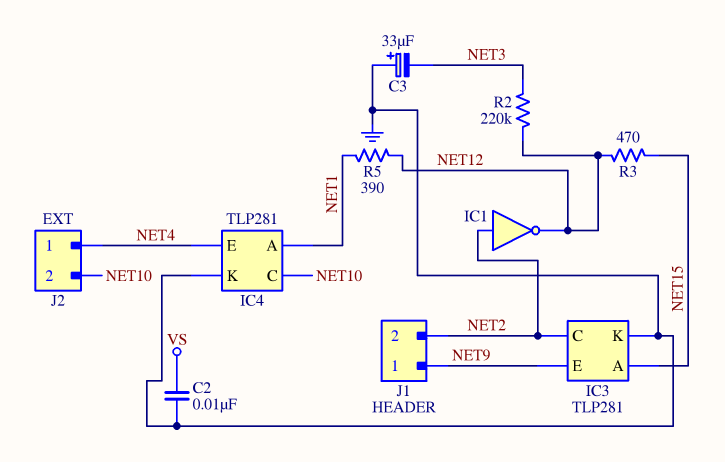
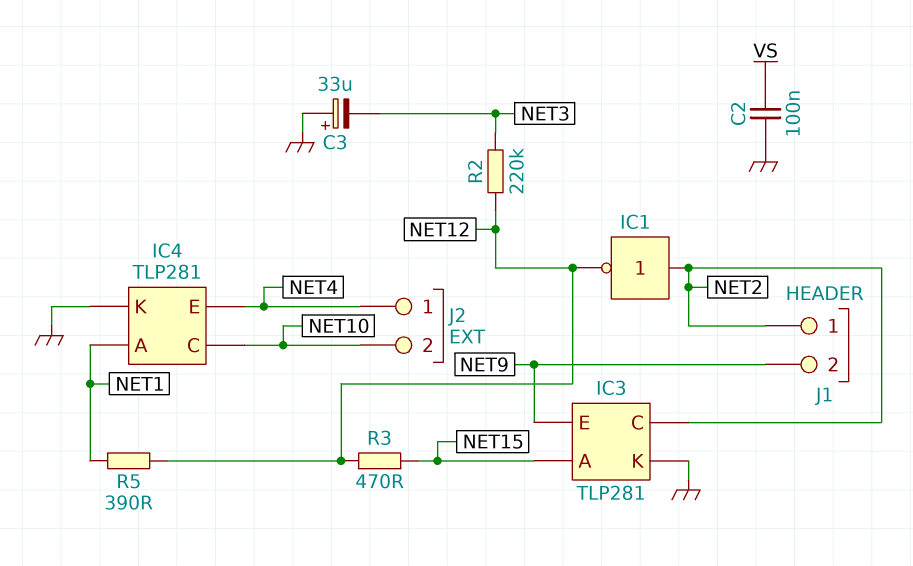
C2: 10nF (GND, VS) -> 100nF (GND, VS)
J1 pin 1: NET9 -> NET2
J1 pin 2: NET2 -> NET9

